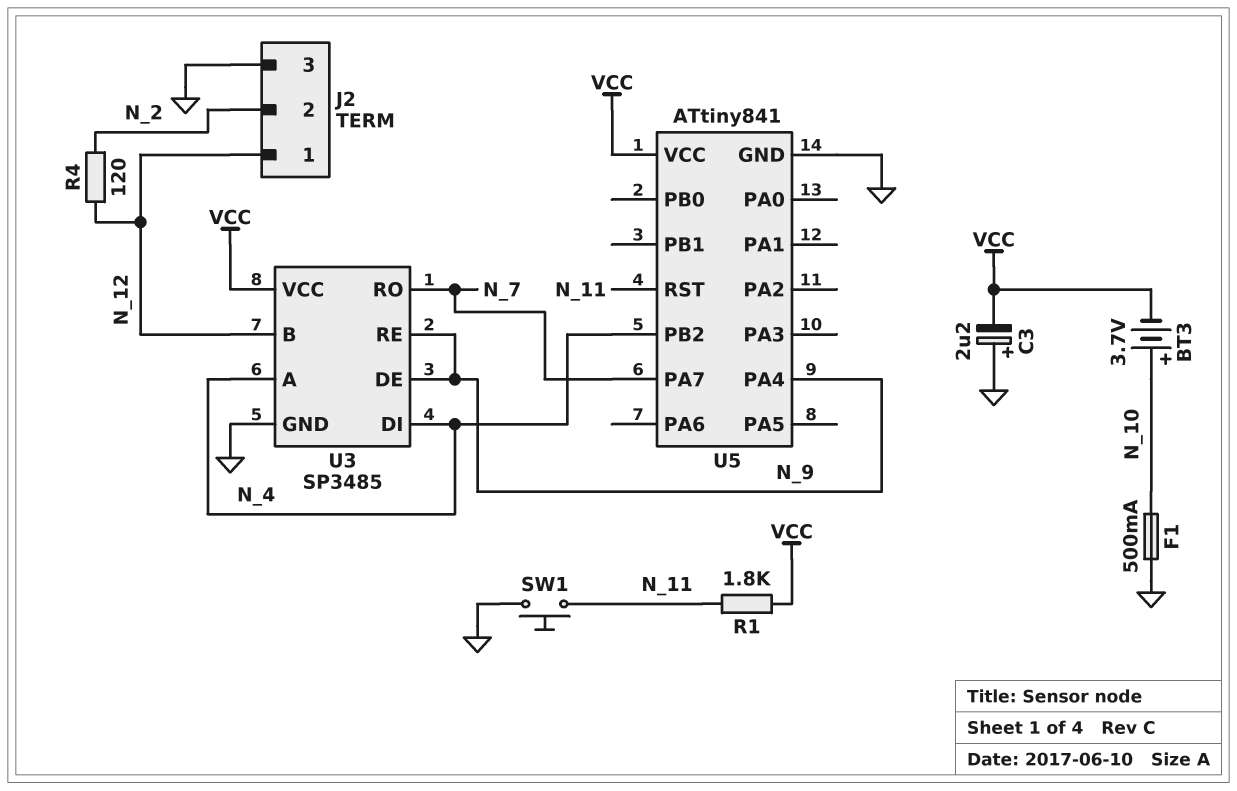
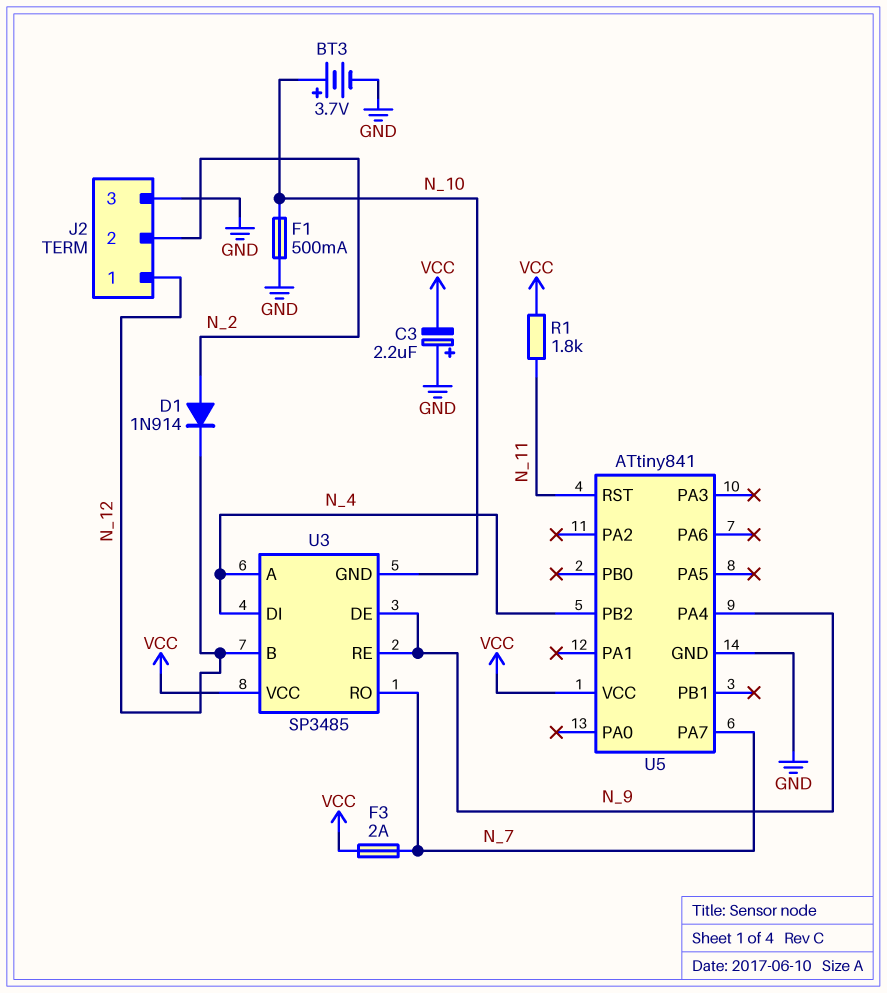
BT3: 3.7V (plus N_10, minus VCC) -> 3.7V (plus N_10, minus GND)
D1: none -> diode 1N914 (A N_2, K N_12)
F3: none -> 2A (N_7, VCC)
R4: 120 (N_2, N_12) -> none
SW1: button (GND, N_11) -> none
U3 pin GND: GND -> N_10

